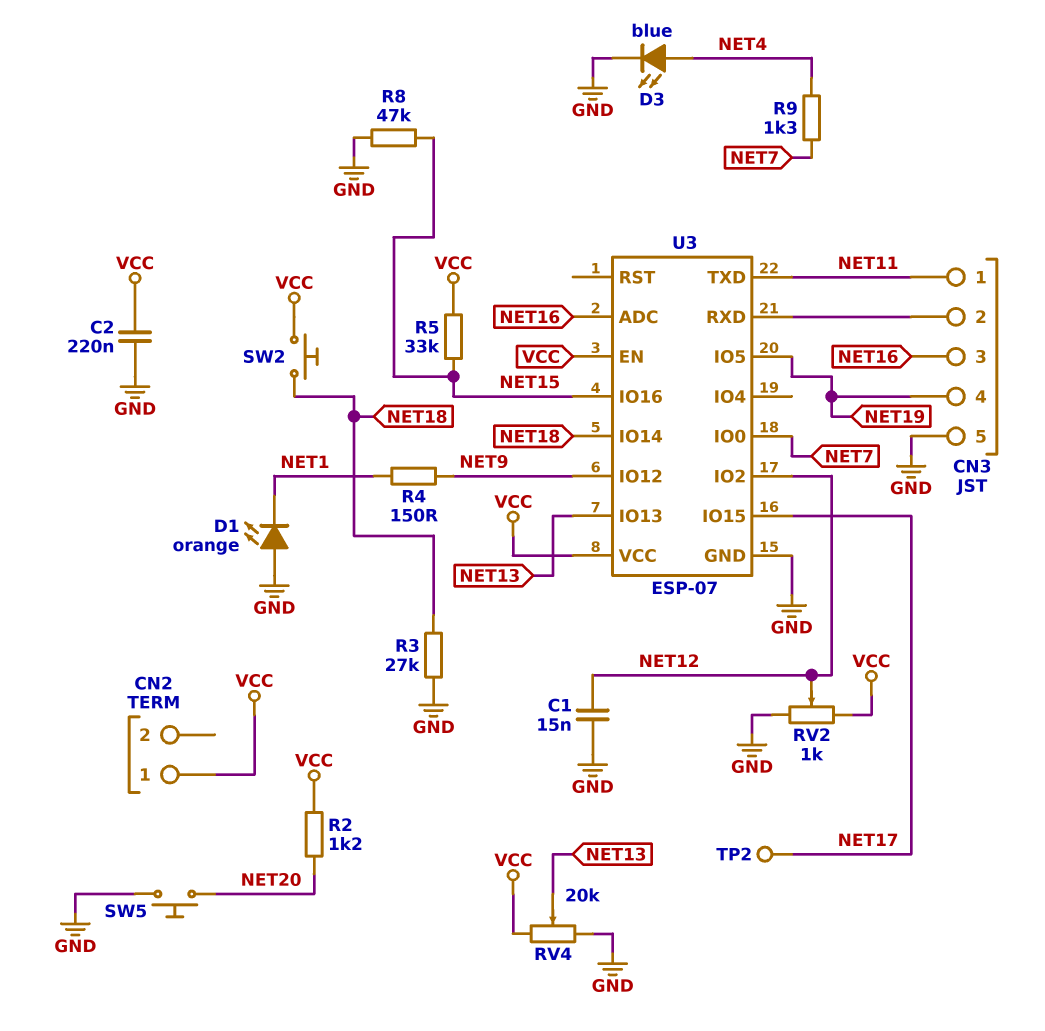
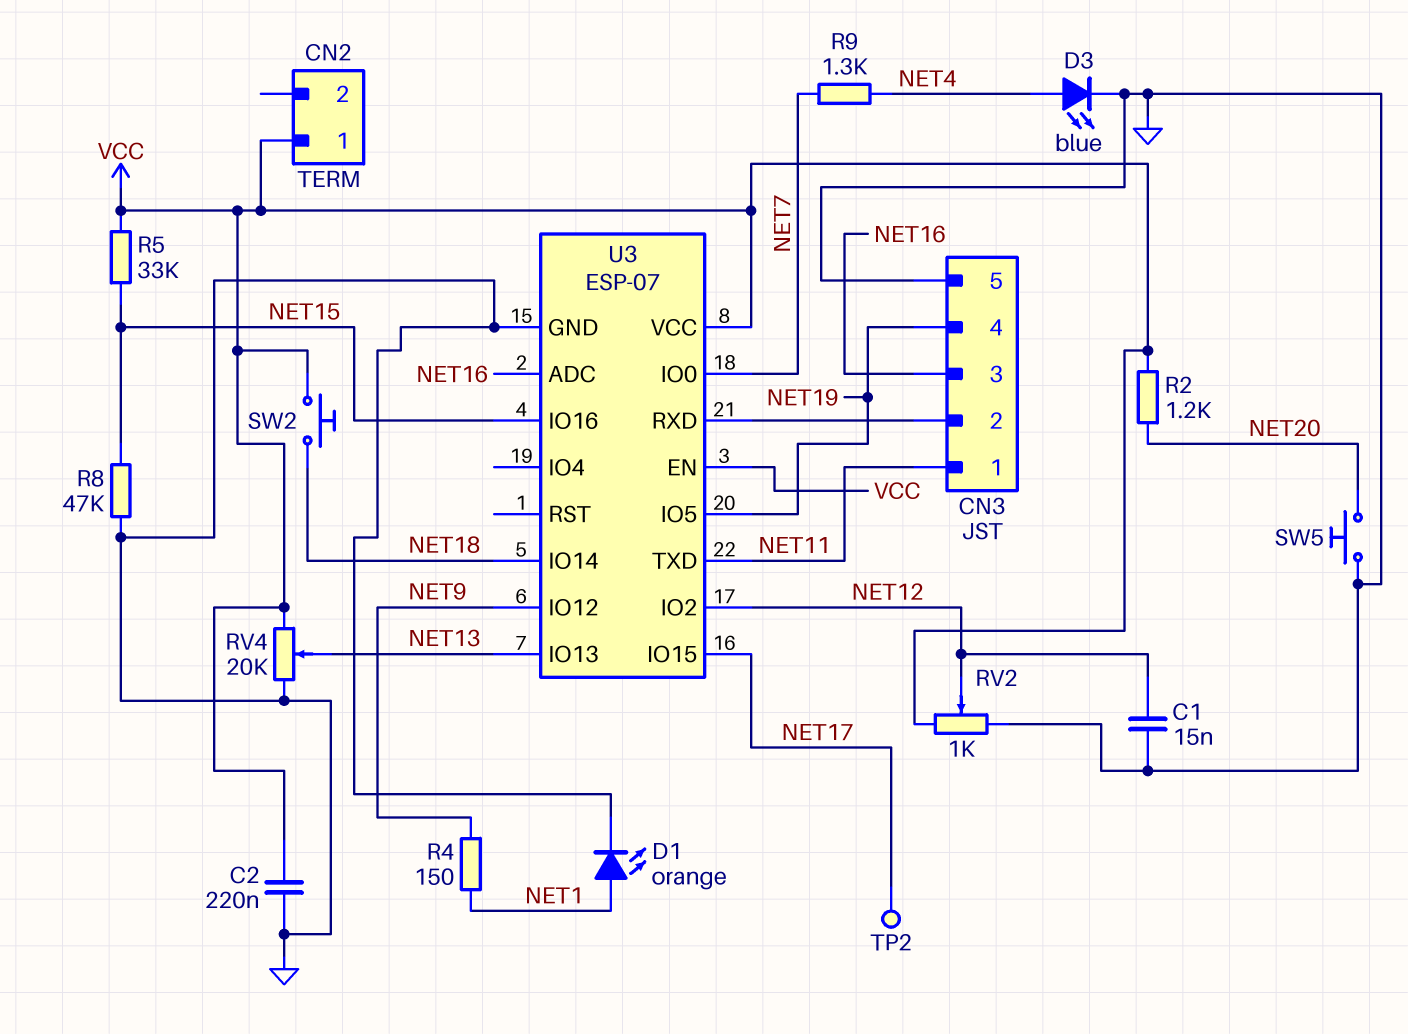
D1: LED orange (A GND, K NET1) -> LED orange (A NET1, K GND)
R3: 27k (GND, NET18) -> none

